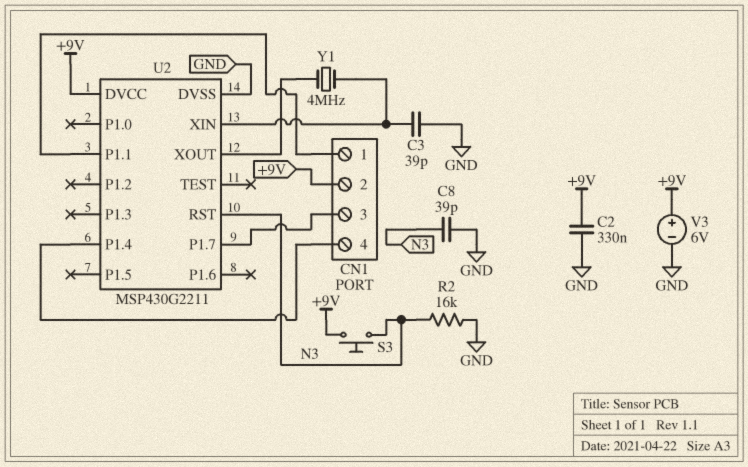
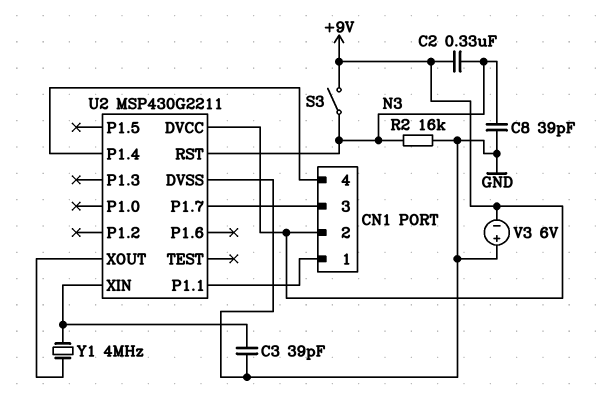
C2: 330nF (+9V, GND) -> 330nF (+9V, N3)
S3: button (+9V, N3) -> switch (+9V, N3)
V3: 6V (plus +9V, minus GND) -> 6V (plus GND, minus +9V)

